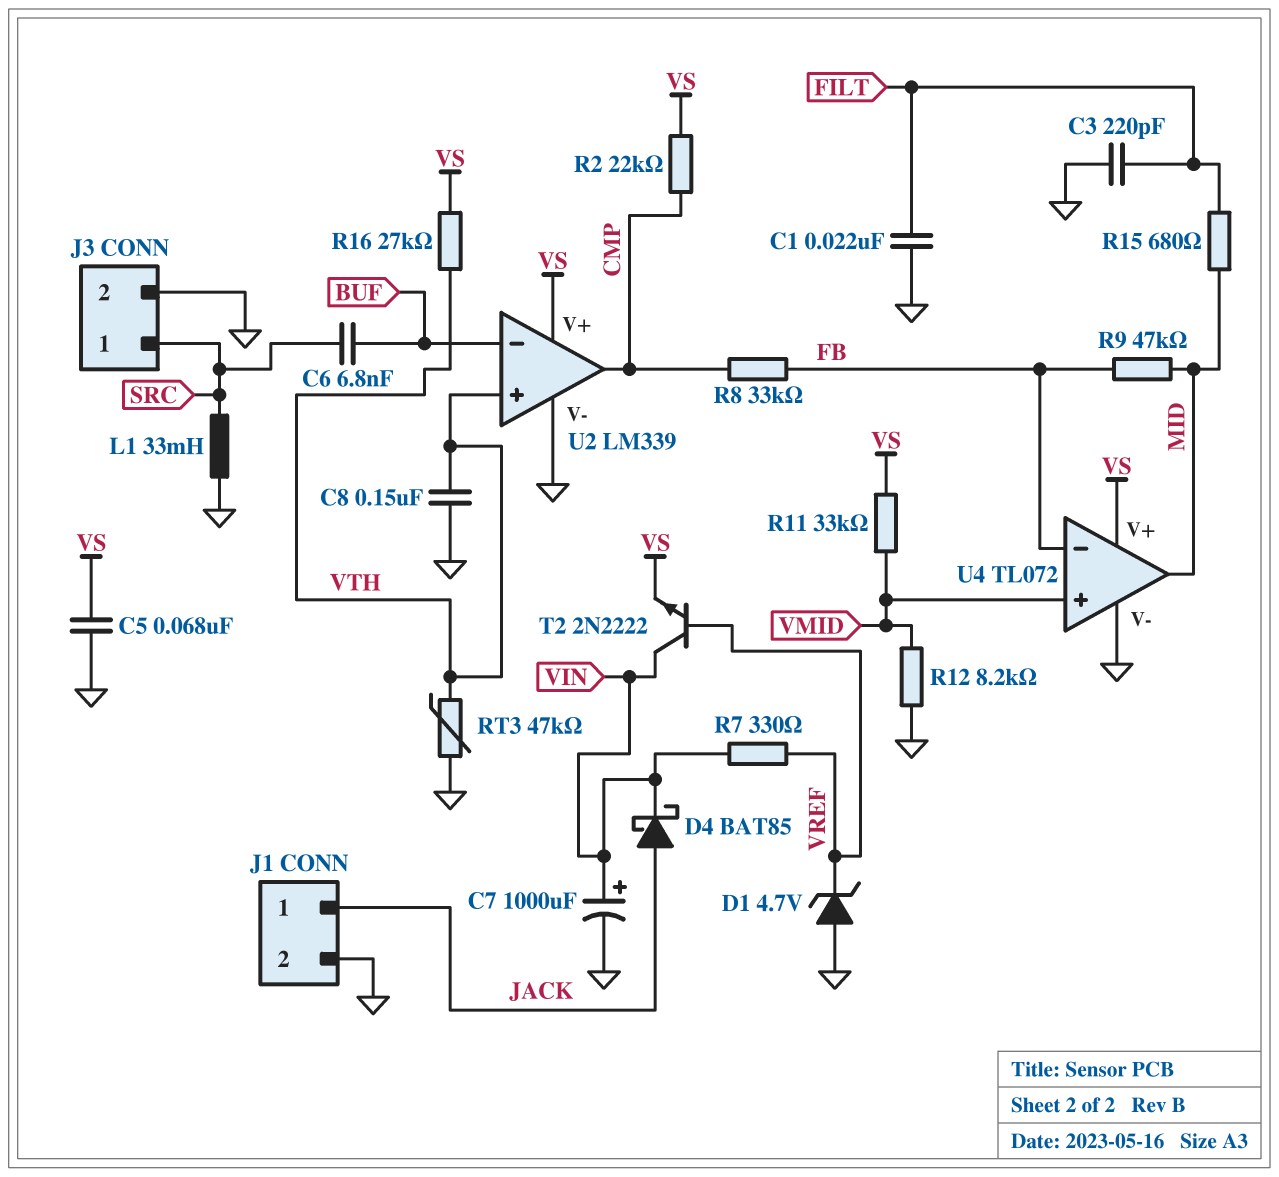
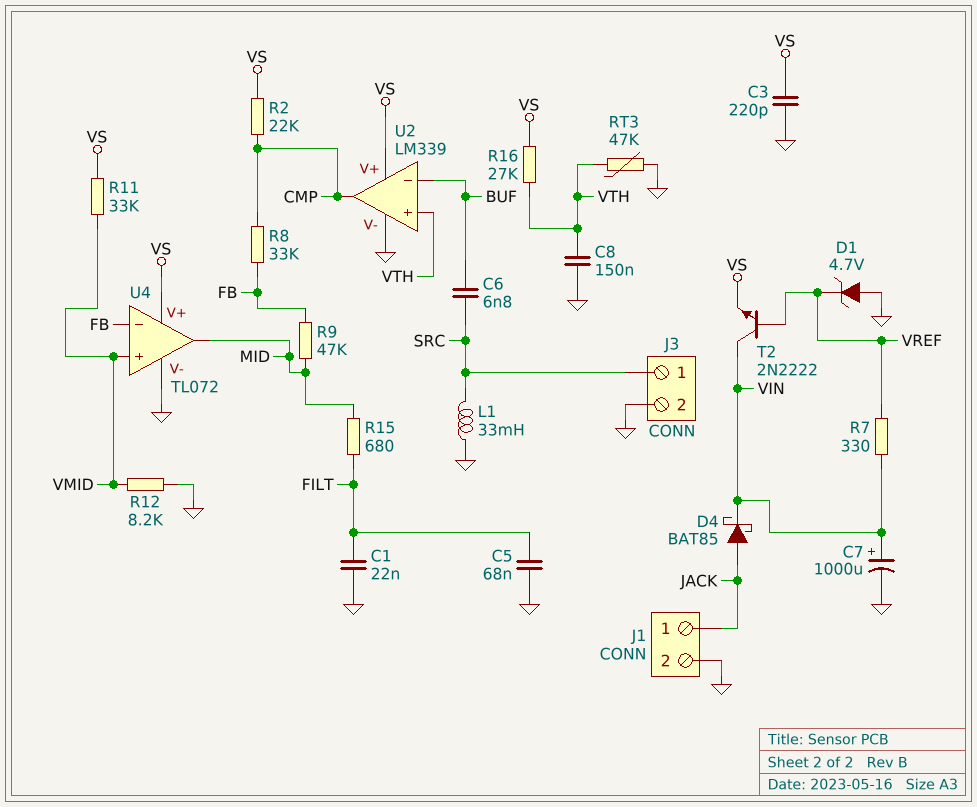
C3: 220pF (FILT, GND) -> 220pF (GND, VS)
C5: 68nF (GND, VS) -> 68nF (FILT, GND)

